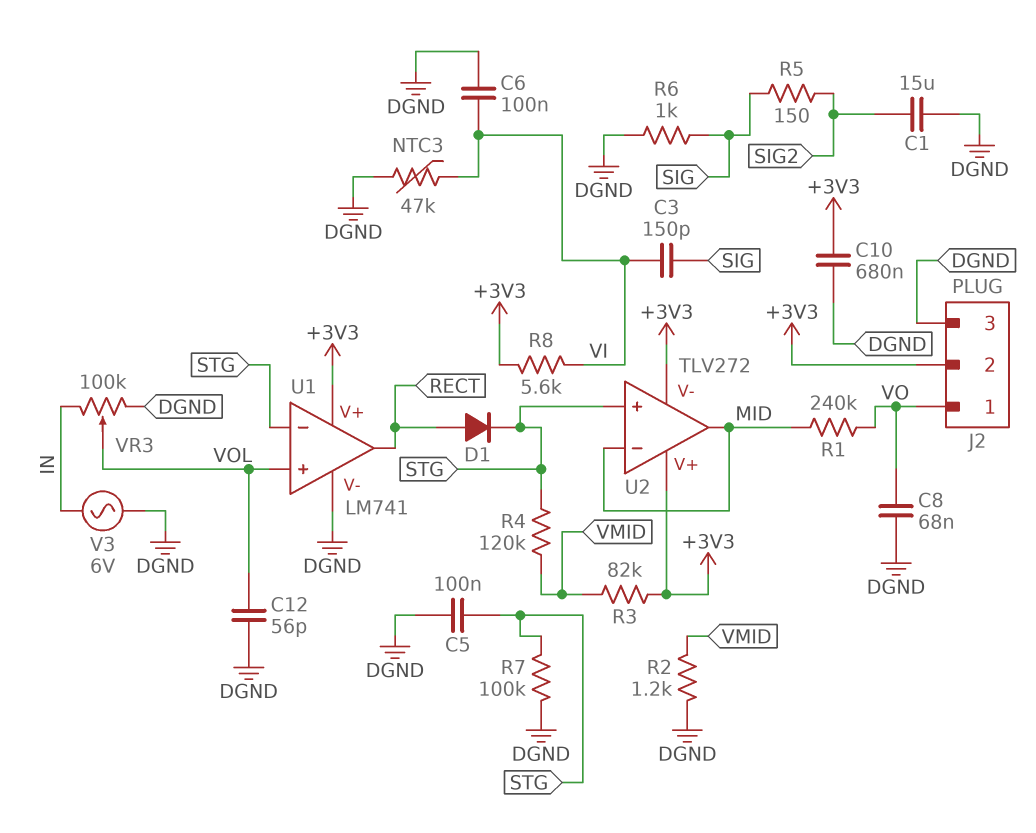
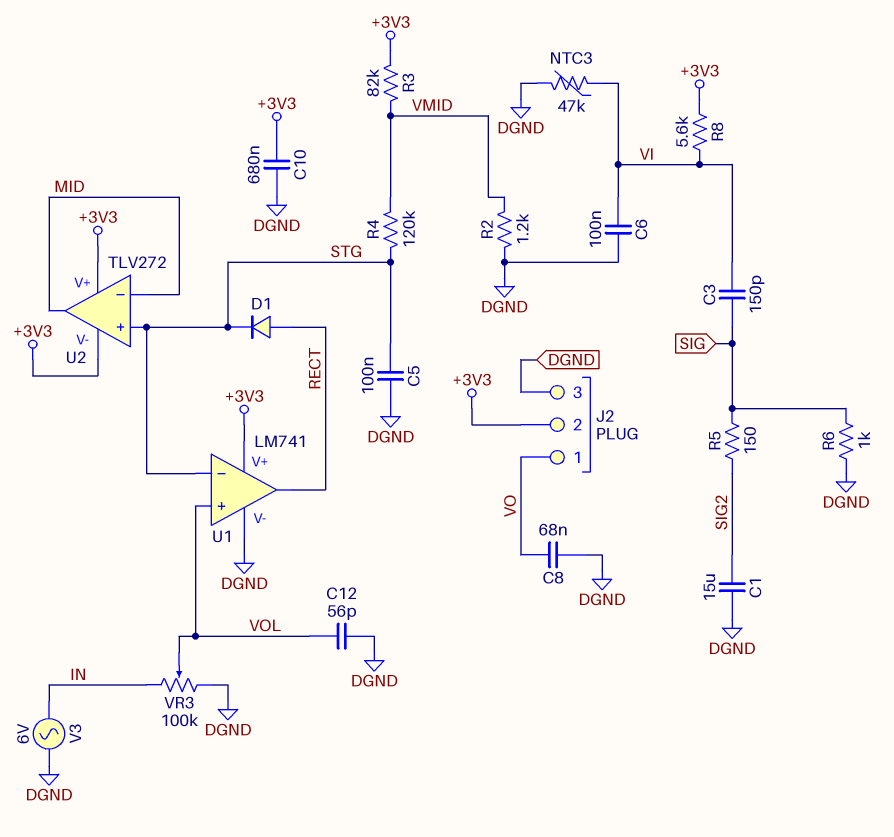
R1: 240k (MID, VO) -> none
R7: 100k (DGND, STG) -> none

